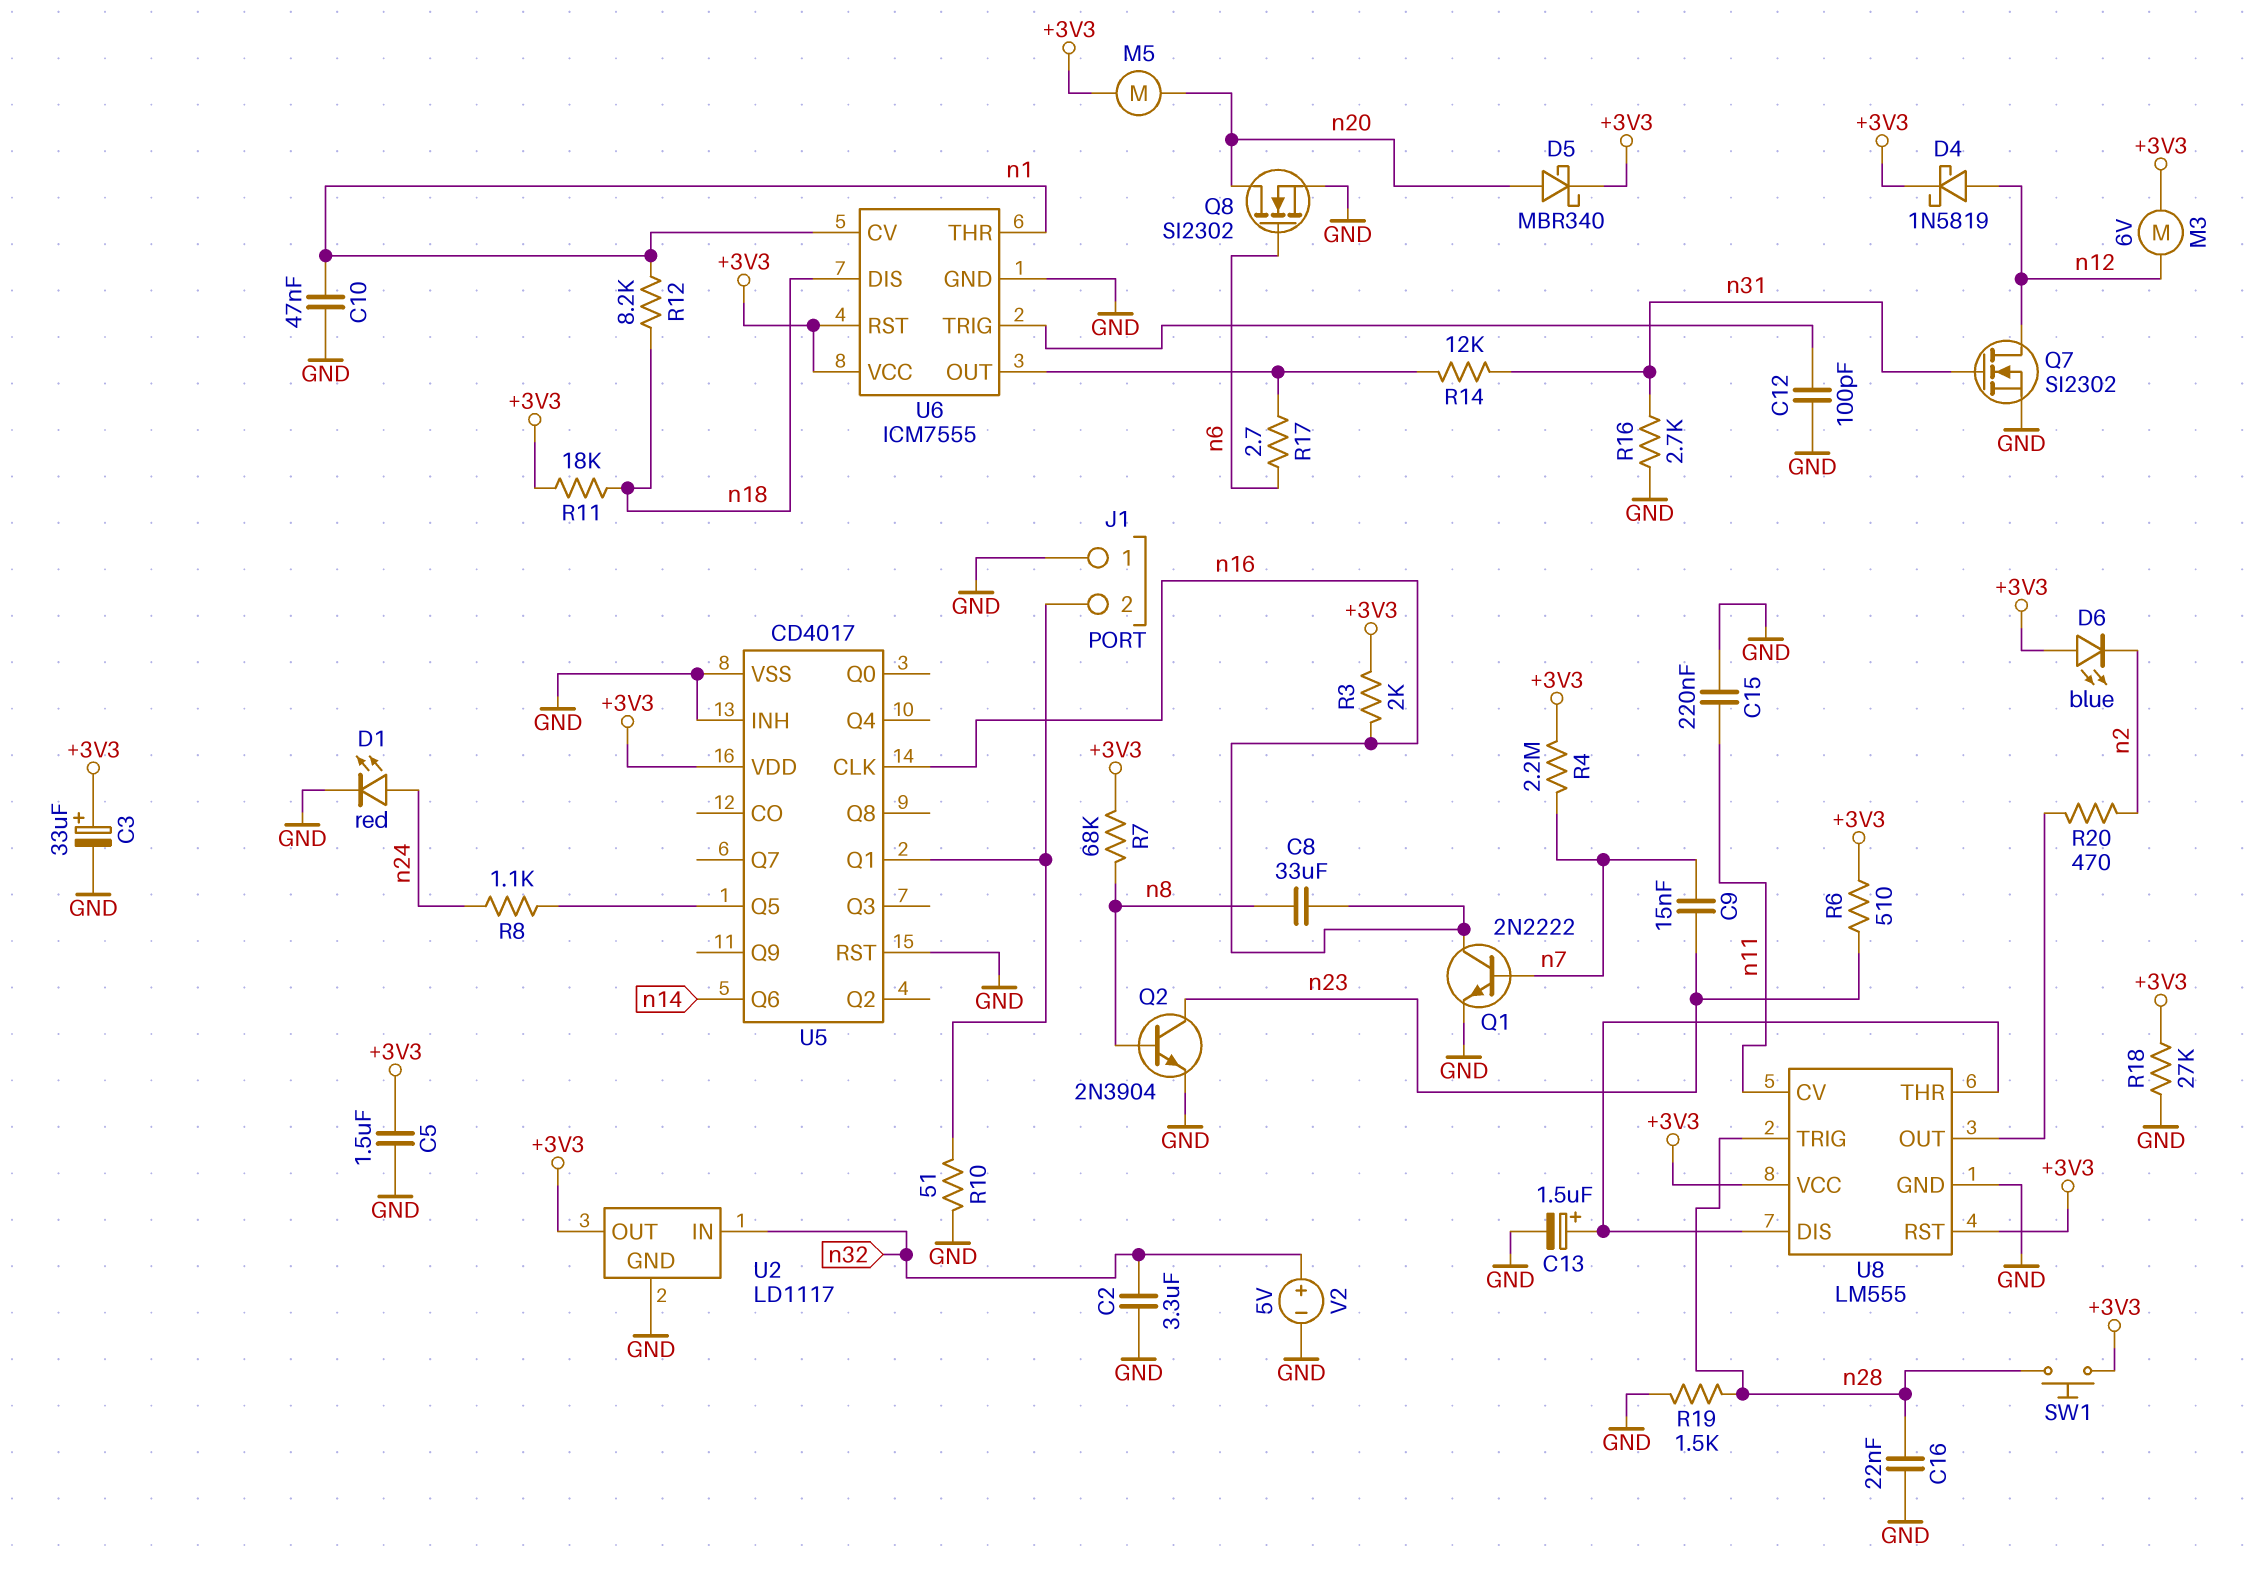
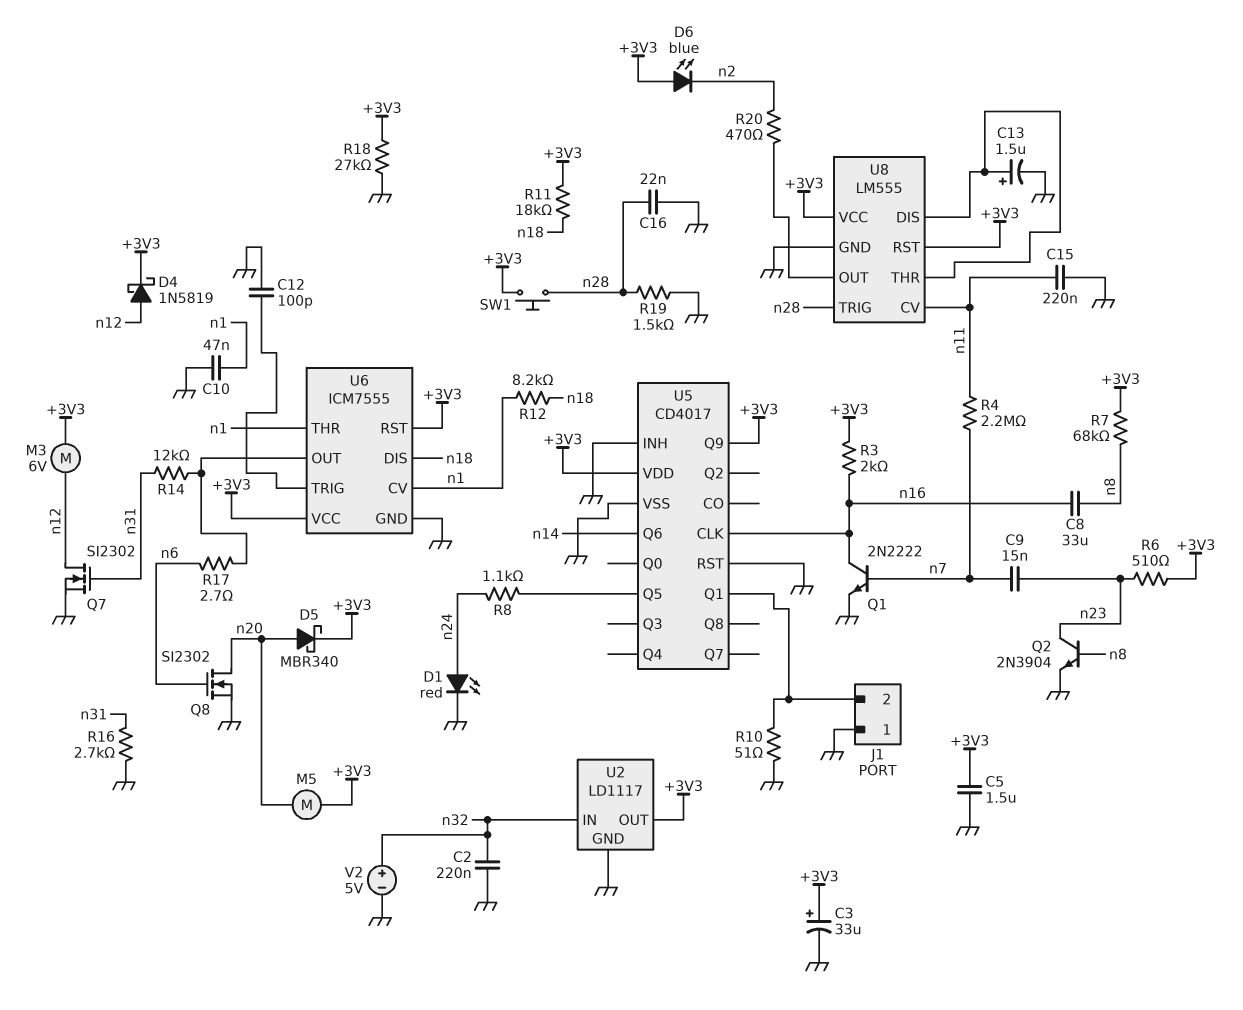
C2: 3.3uF (GND, n32) -> 220nF (GND, n32)
R4: 2.2M (+3V3, n7) -> 2.2M (n7, n11)
U5 pin Q9: none -> +3V3

